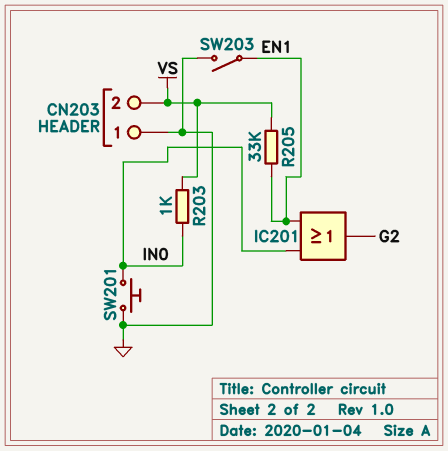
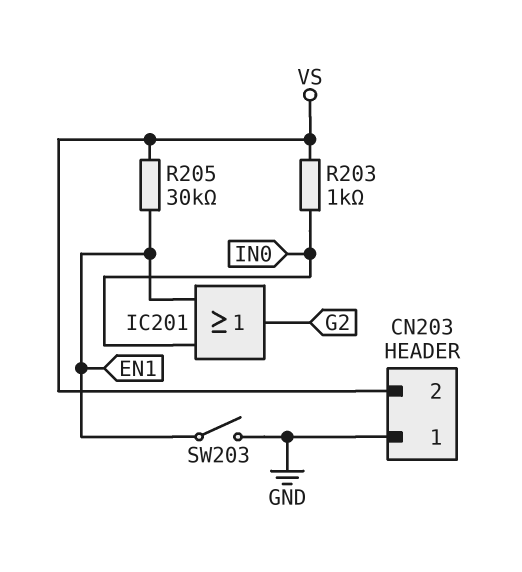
R205: 33k (EN1, VS) -> 30k (EN1, VS)
SW201: button (GND, IN0) -> none

